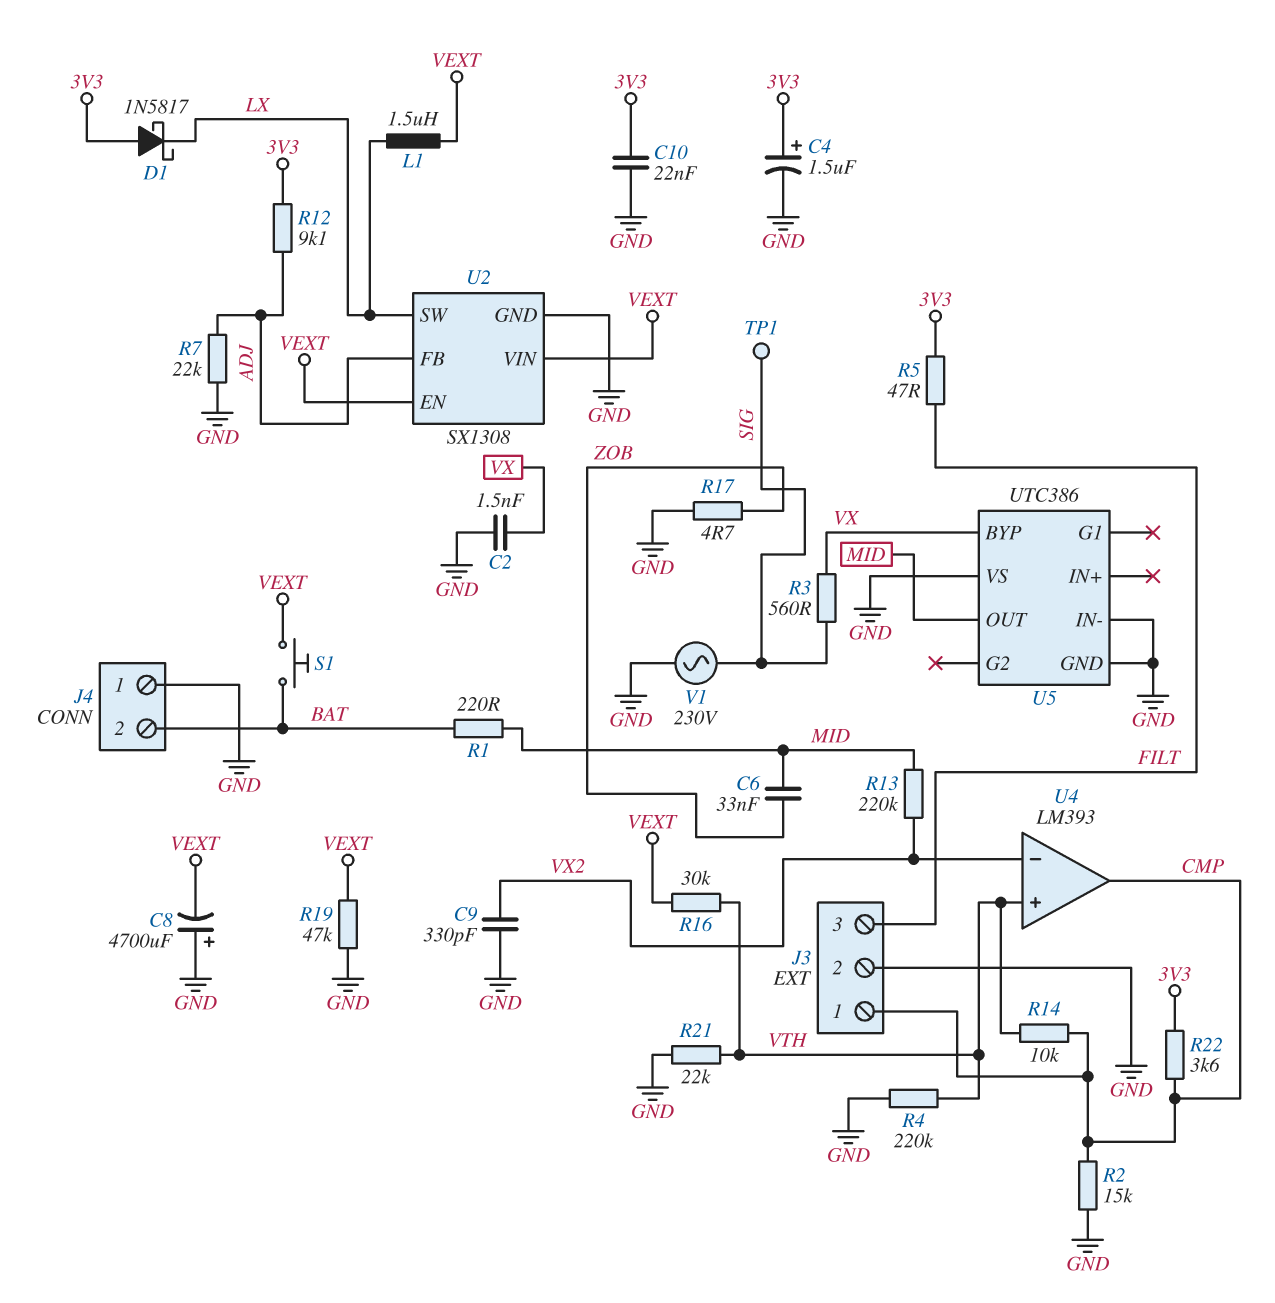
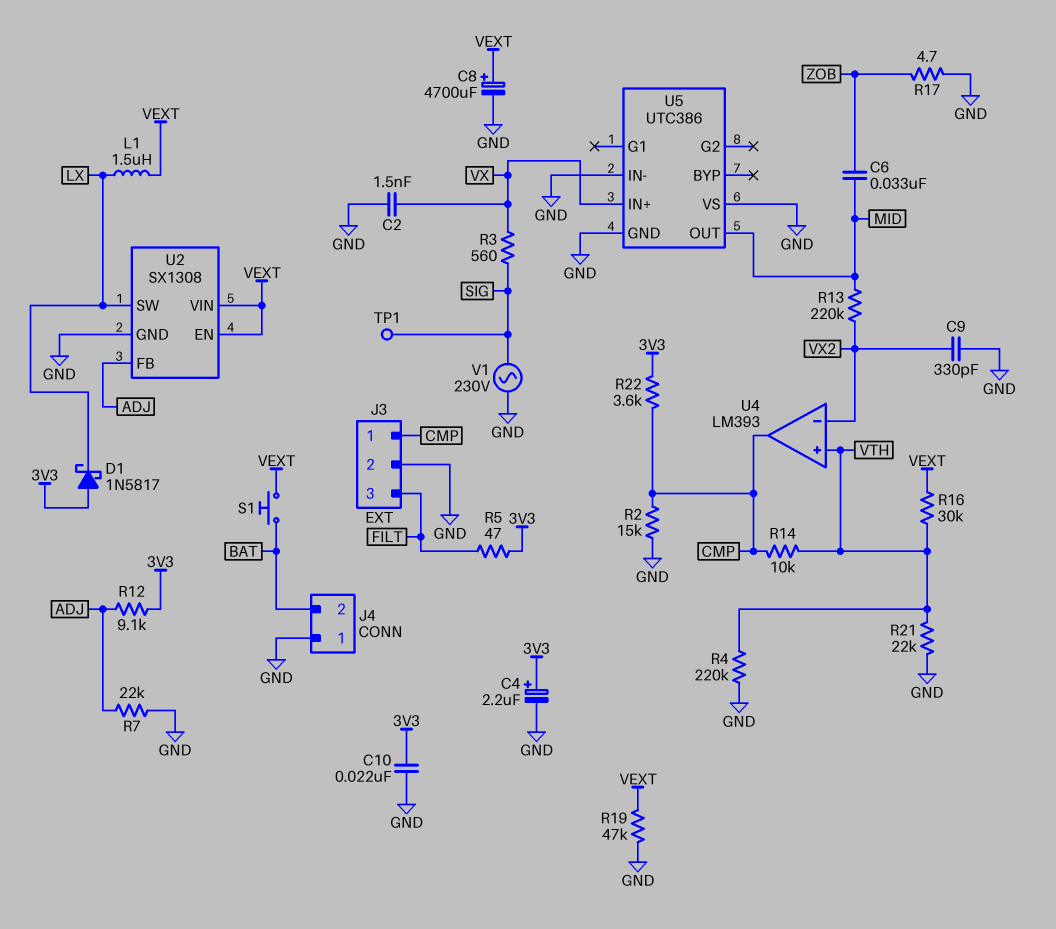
C4: 1.5uF (plus 3V3, minus GND) -> 2.2uF (plus 3V3, minus GND)
C8: 4700uF (plus GND, minus VEXT) -> 4700uF (plus VEXT, minus GND)
R1: 220 (BAT, MID) -> none
U5 pin BYP: VX -> none
U5 pin IN+: none -> VX

